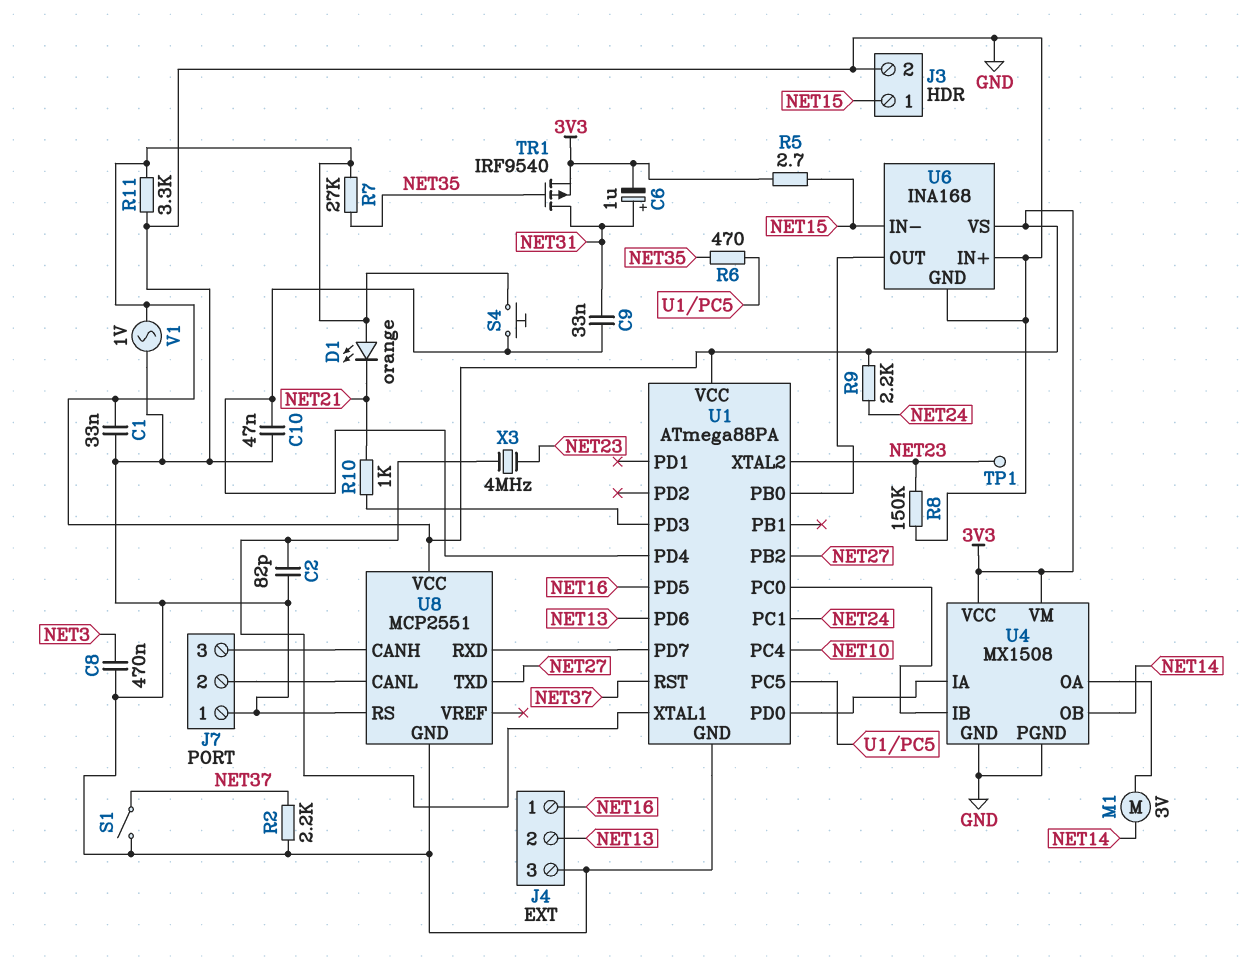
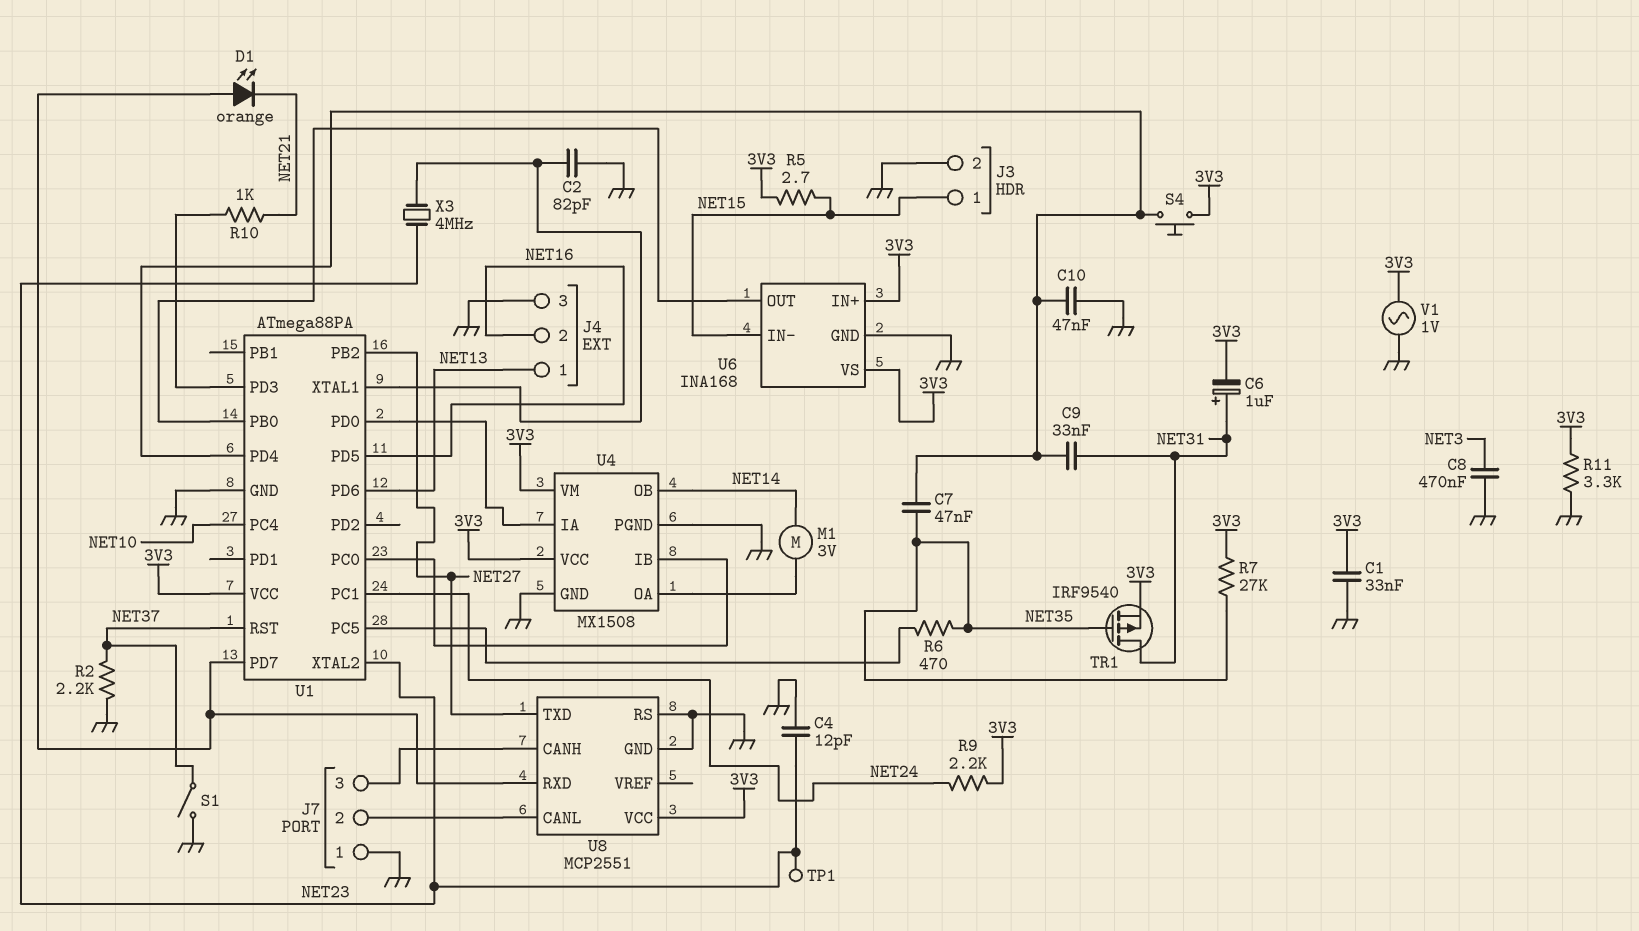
C4: none -> 12pF (GND, NET23)
C7: none -> 47nF (NET35, U1/PD4)
D1: LED orange (A 3V3, K NET21) -> LED orange (A U1/PD7, K NET21)
J4 pin 1: NET16 -> NET13
J4 pin 2: NET13 -> NET16
R8: 150k (GND, NET23) -> none
U6 pin IN+: GND -> 3V3

